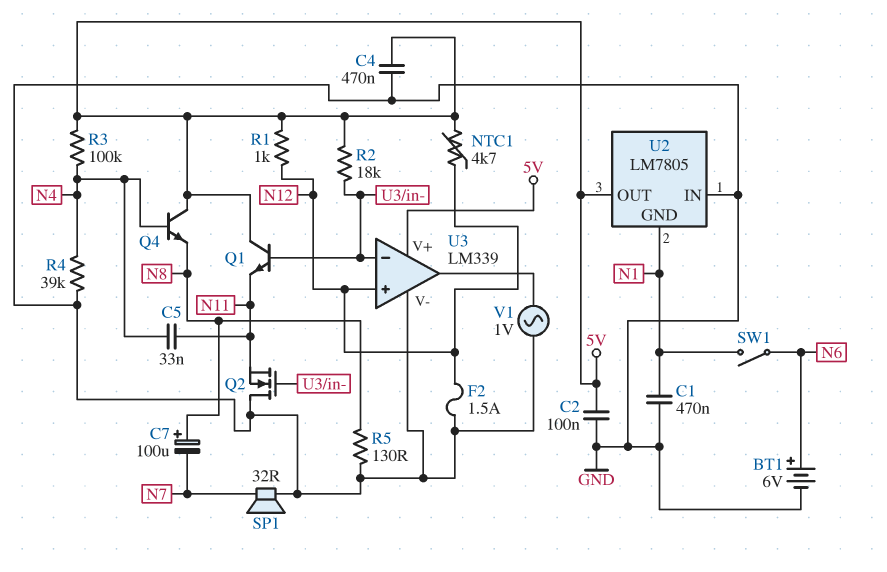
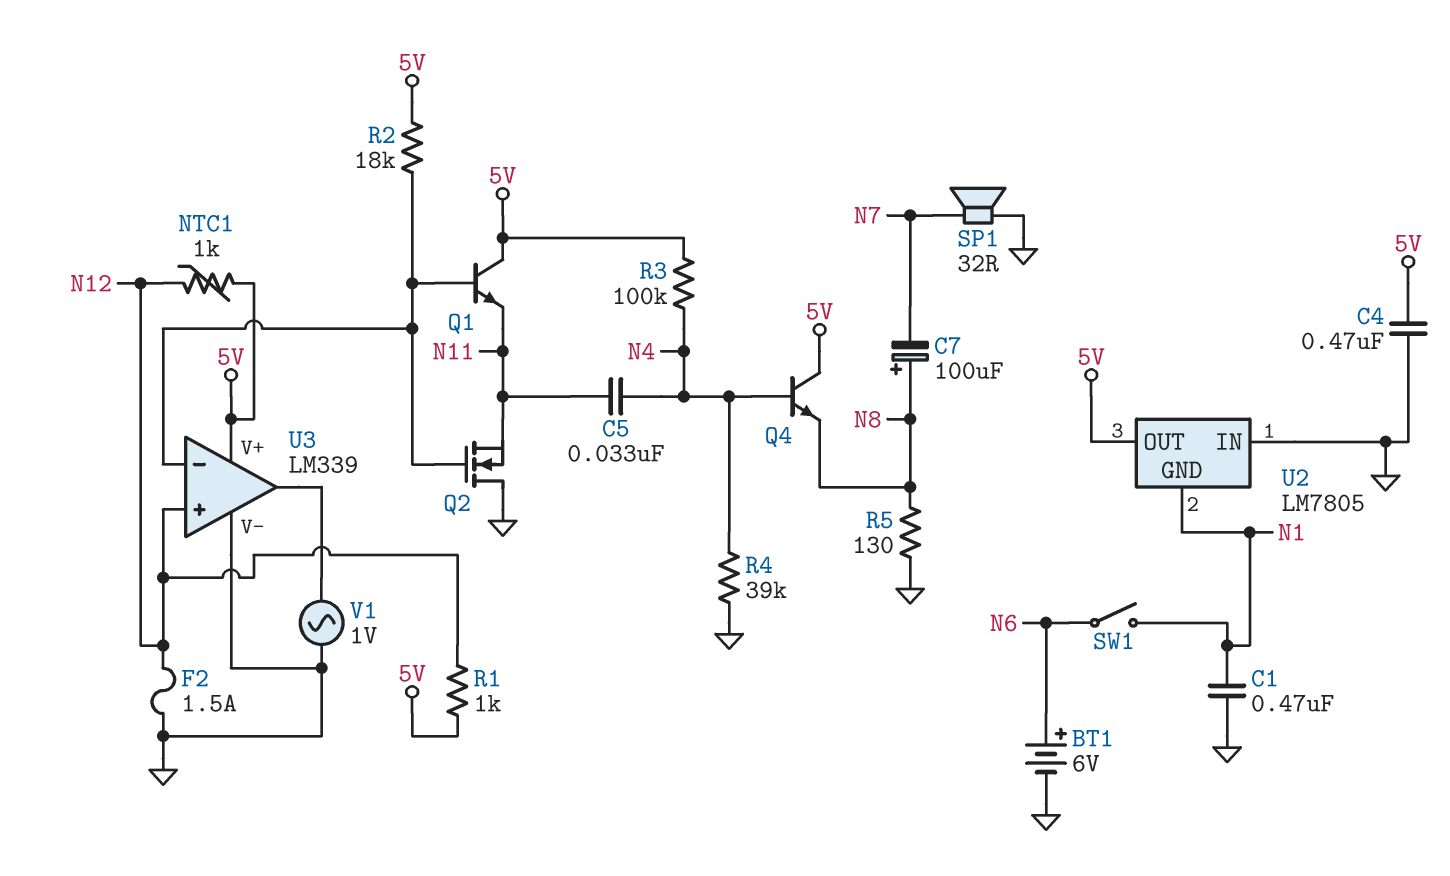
C2: 100nF (5V, GND) -> none
NTC1: 4.7k (5V, N12) -> 1k (5V, N12)

